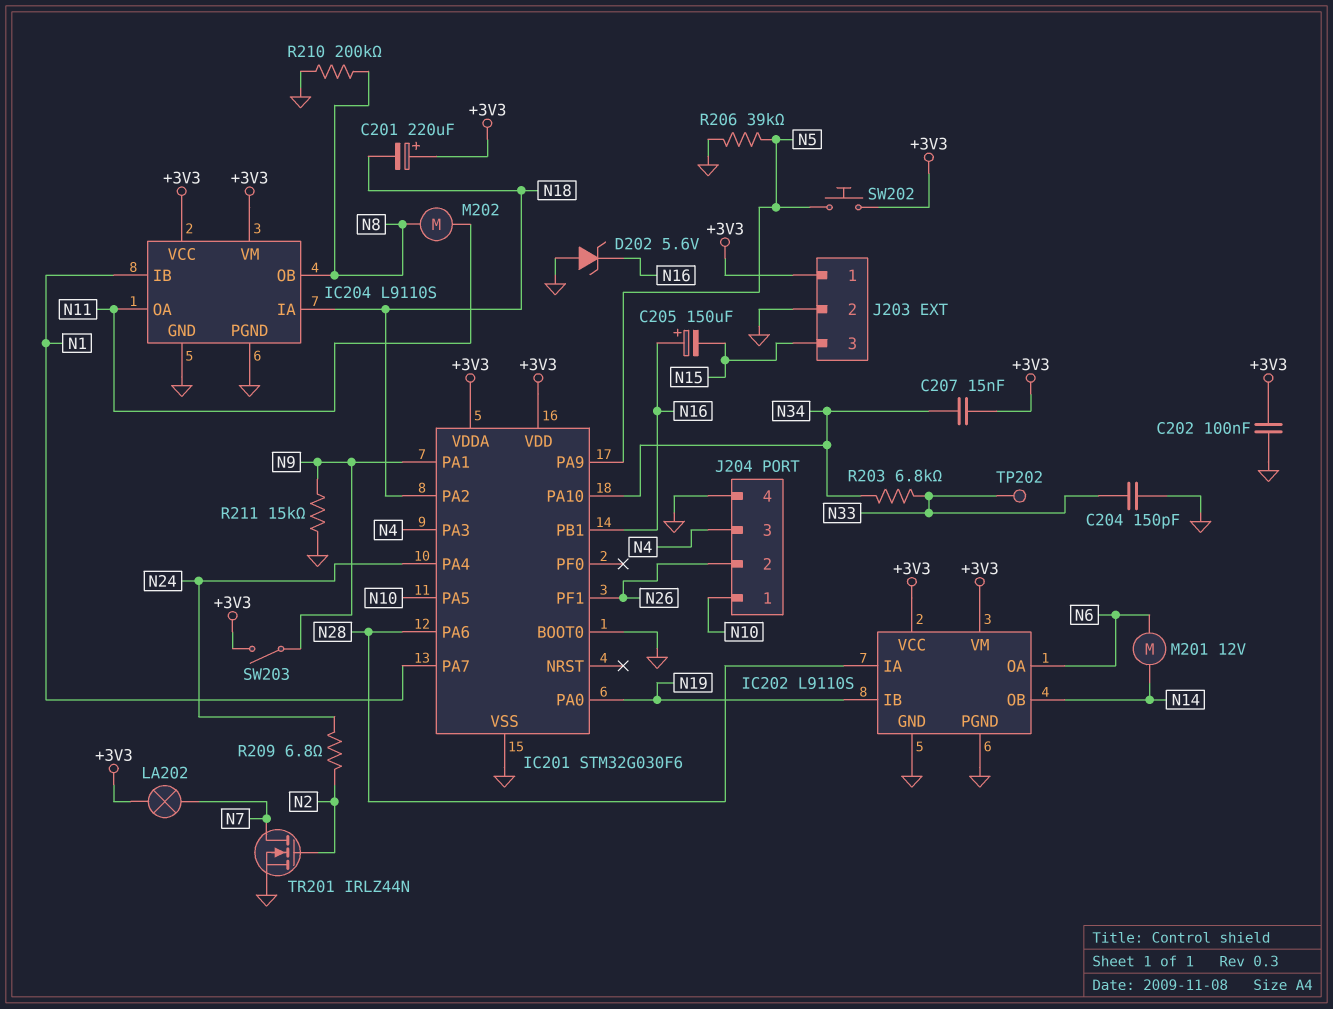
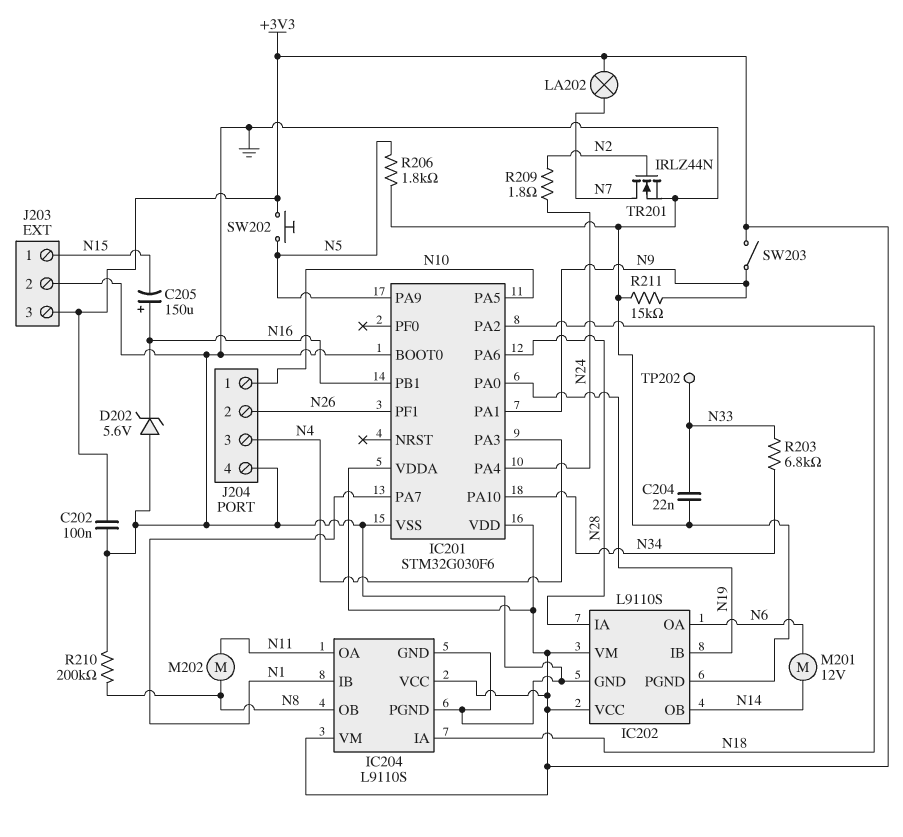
C201: 220uF (plus +3V3, minus N18) -> none
C204: 150pF (GND, N33) -> 22nF (GND, N33)
C207: 15nF (+3V3, N34) -> none
J203 pin 1: +3V3 -> N15
J203 pin 3: N15 -> +3V3
R206: 39k (GND, N5) -> 1.8k (GND, N5)
R209: 6.8 (N2, N24) -> 1.8 (N2, N24)

